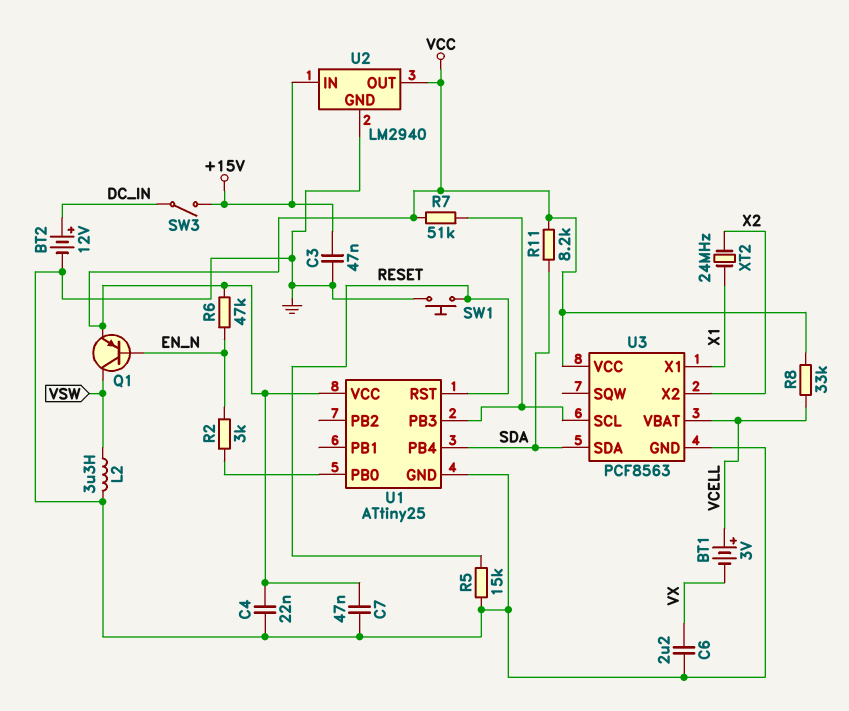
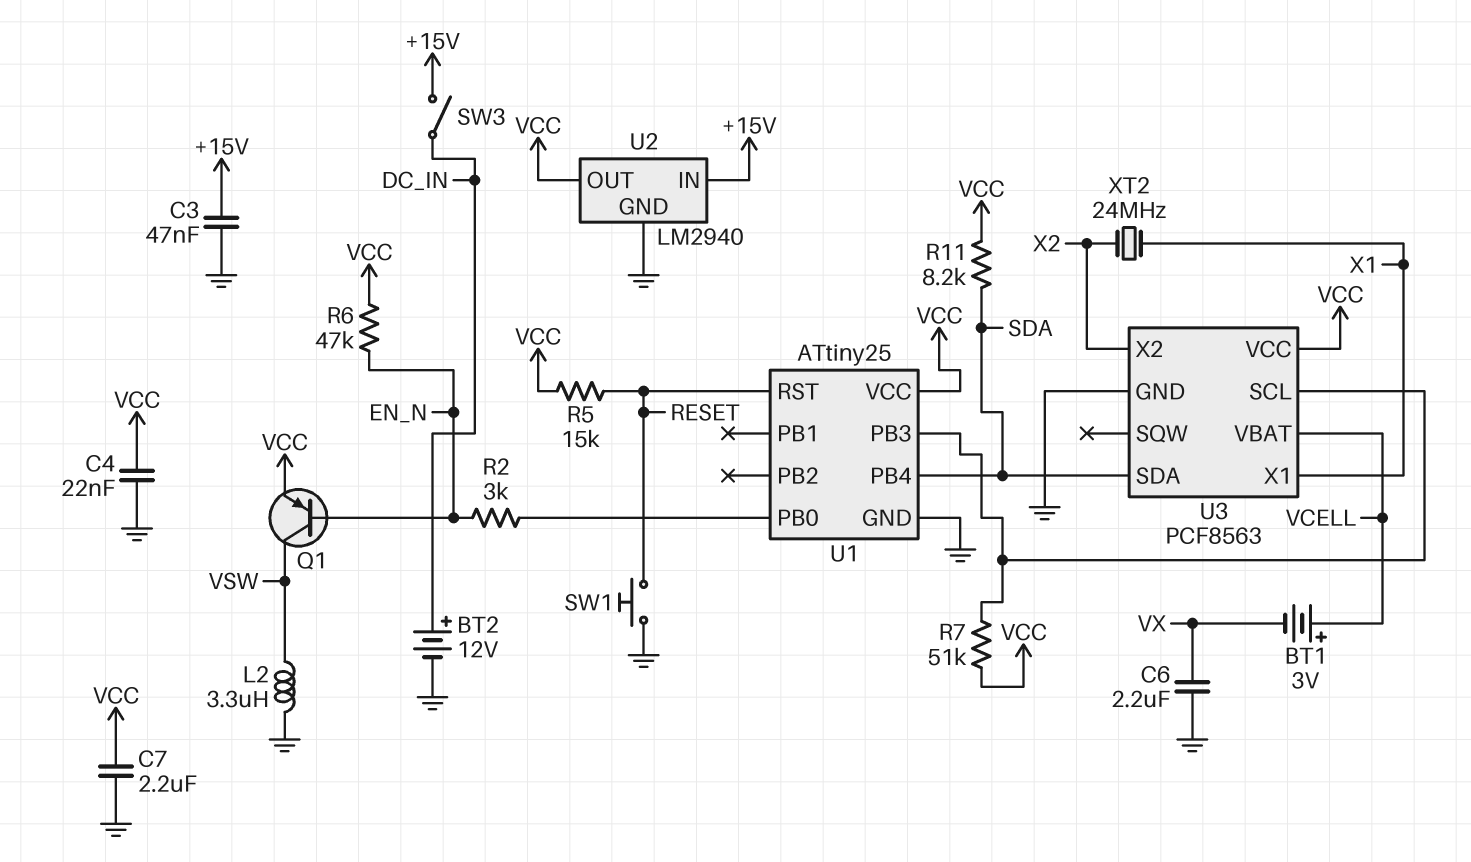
C7: 47nF (GND, VCC) -> 2.2uF (GND, VCC)
R5: 15k (GND, RESET) -> 15k (RESET, VCC)
R8: 33k (VCC, VCELL) -> none

